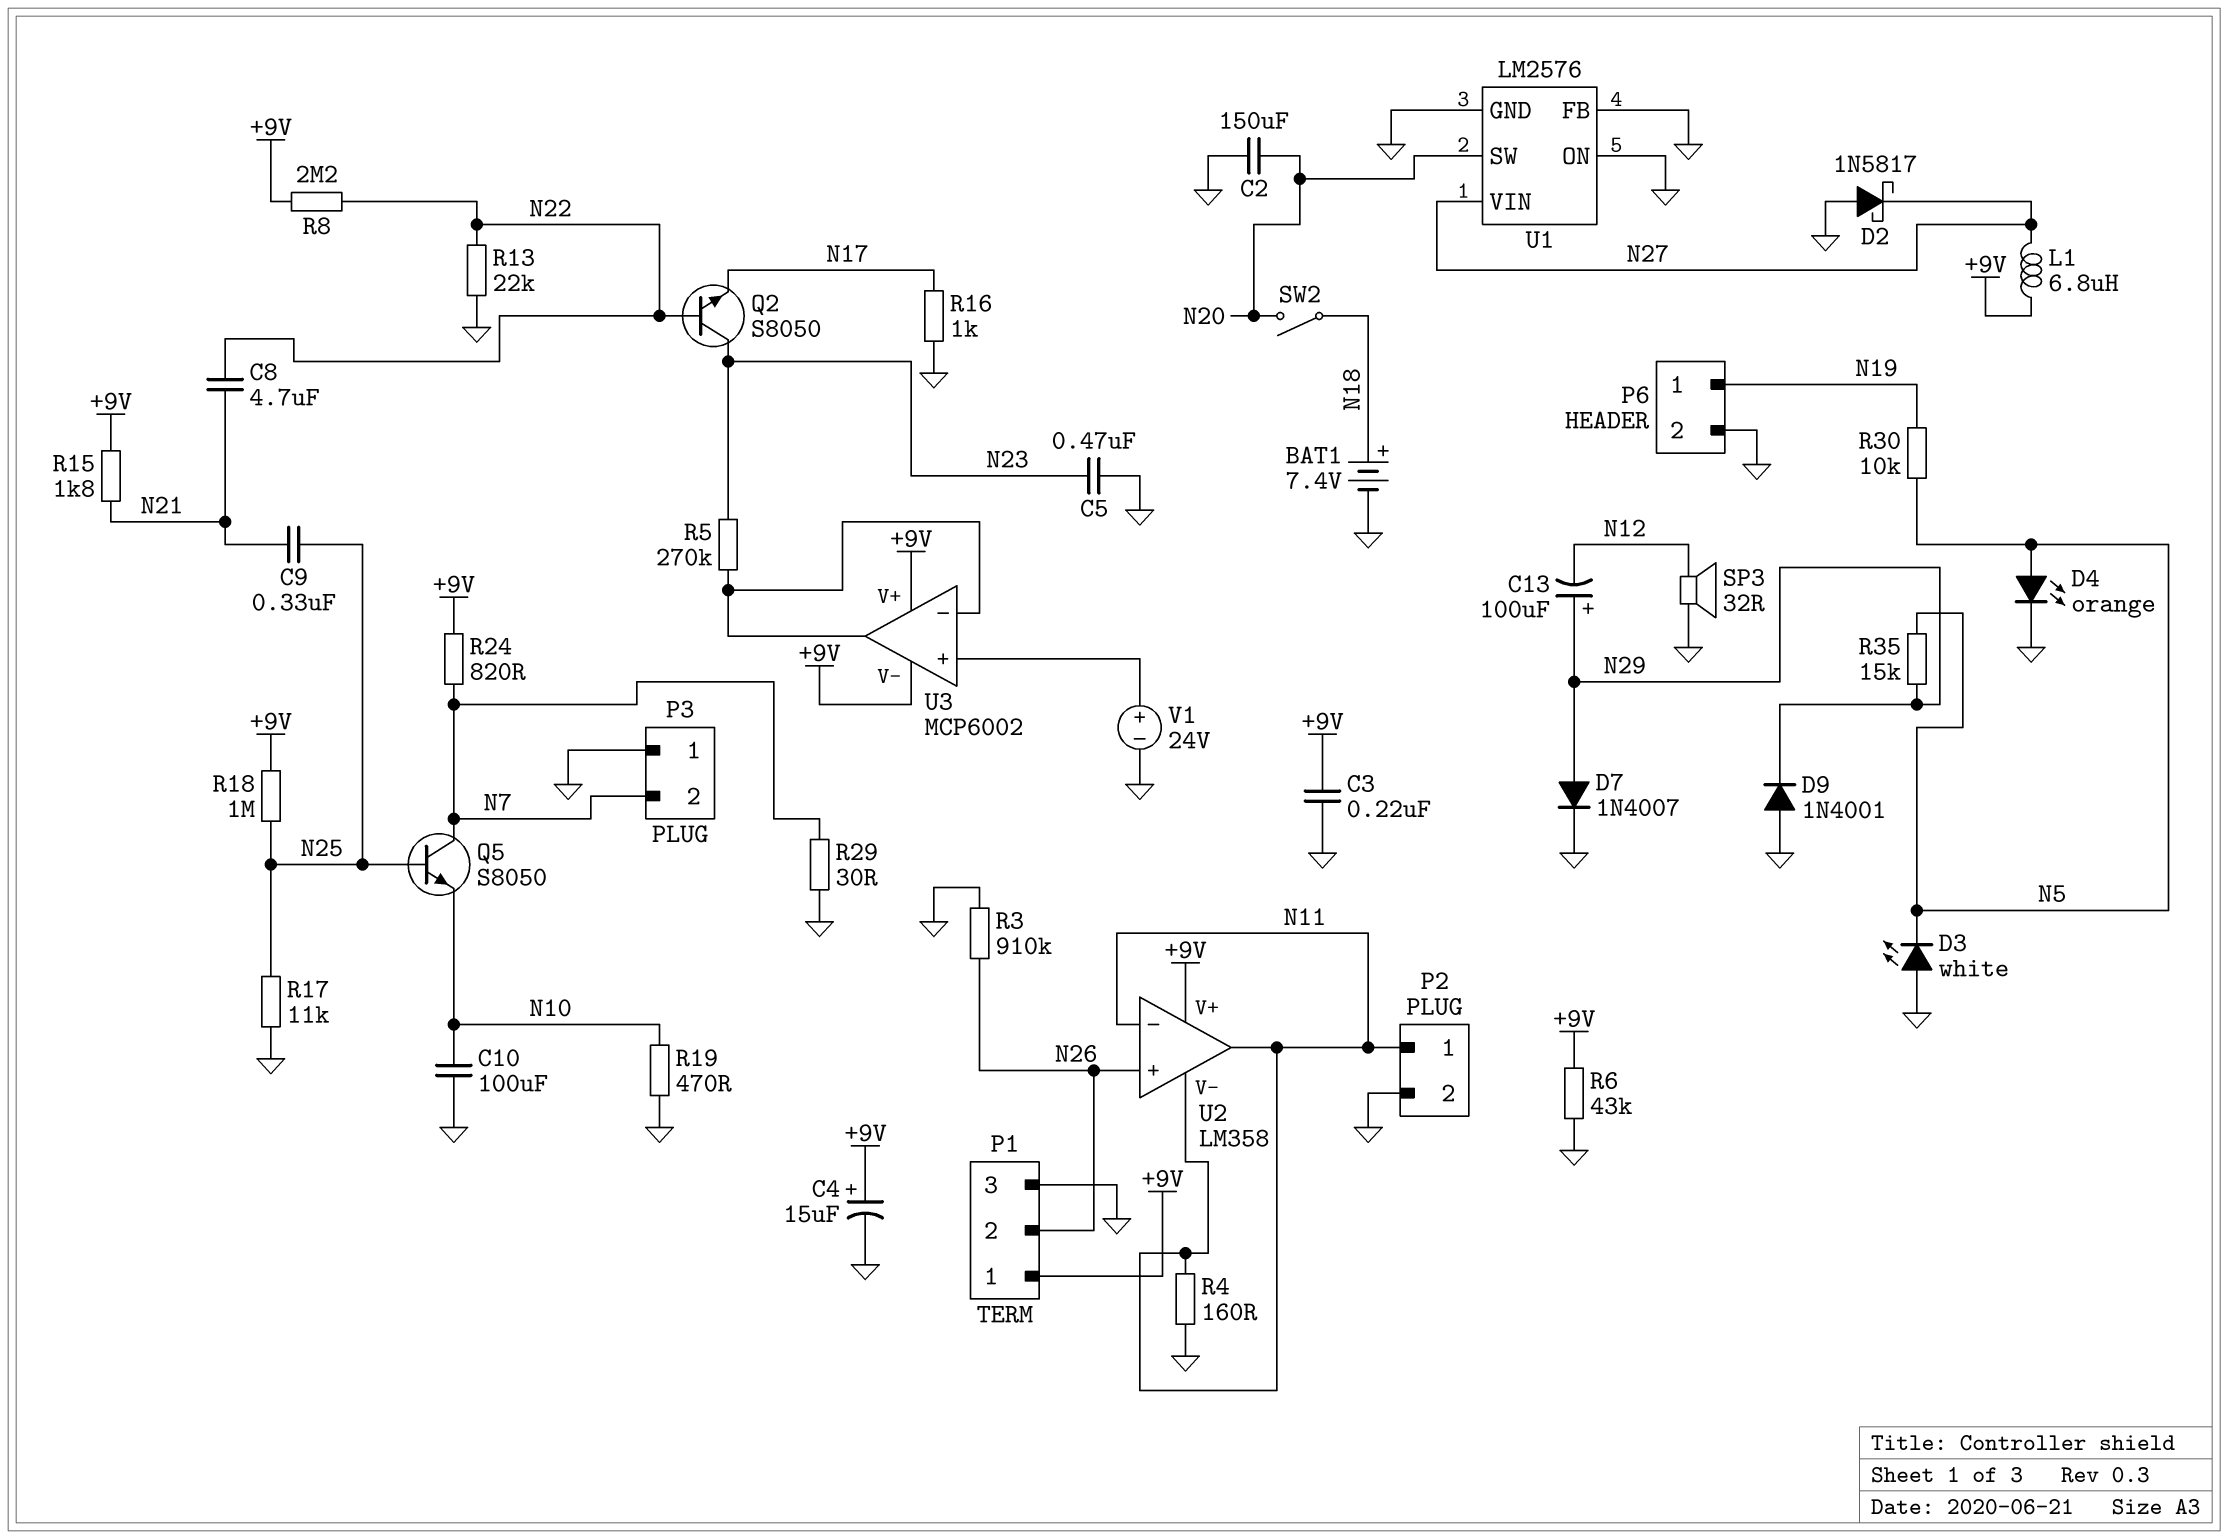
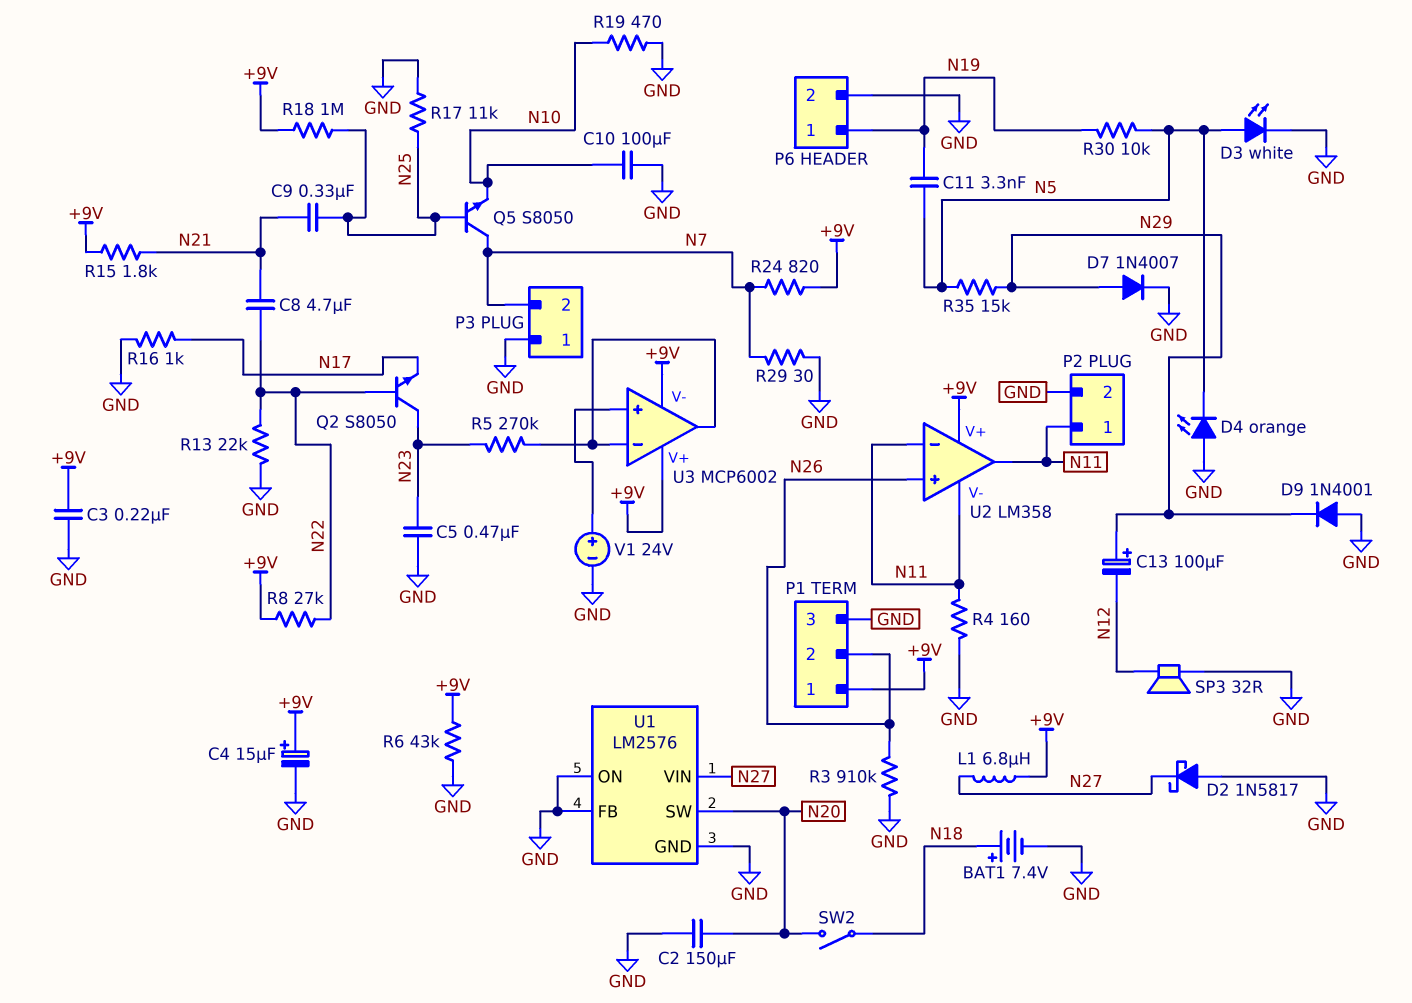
C11: none -> 3.3nF (N5, N19)
D3: LED white (A GND, K N5) -> LED white (A N5, K GND)
D4: LED orange (A N5, K GND) -> LED orange (A GND, K N5)
R8: 2.2M (+9V, N22) -> 27k (+9V, N22)

